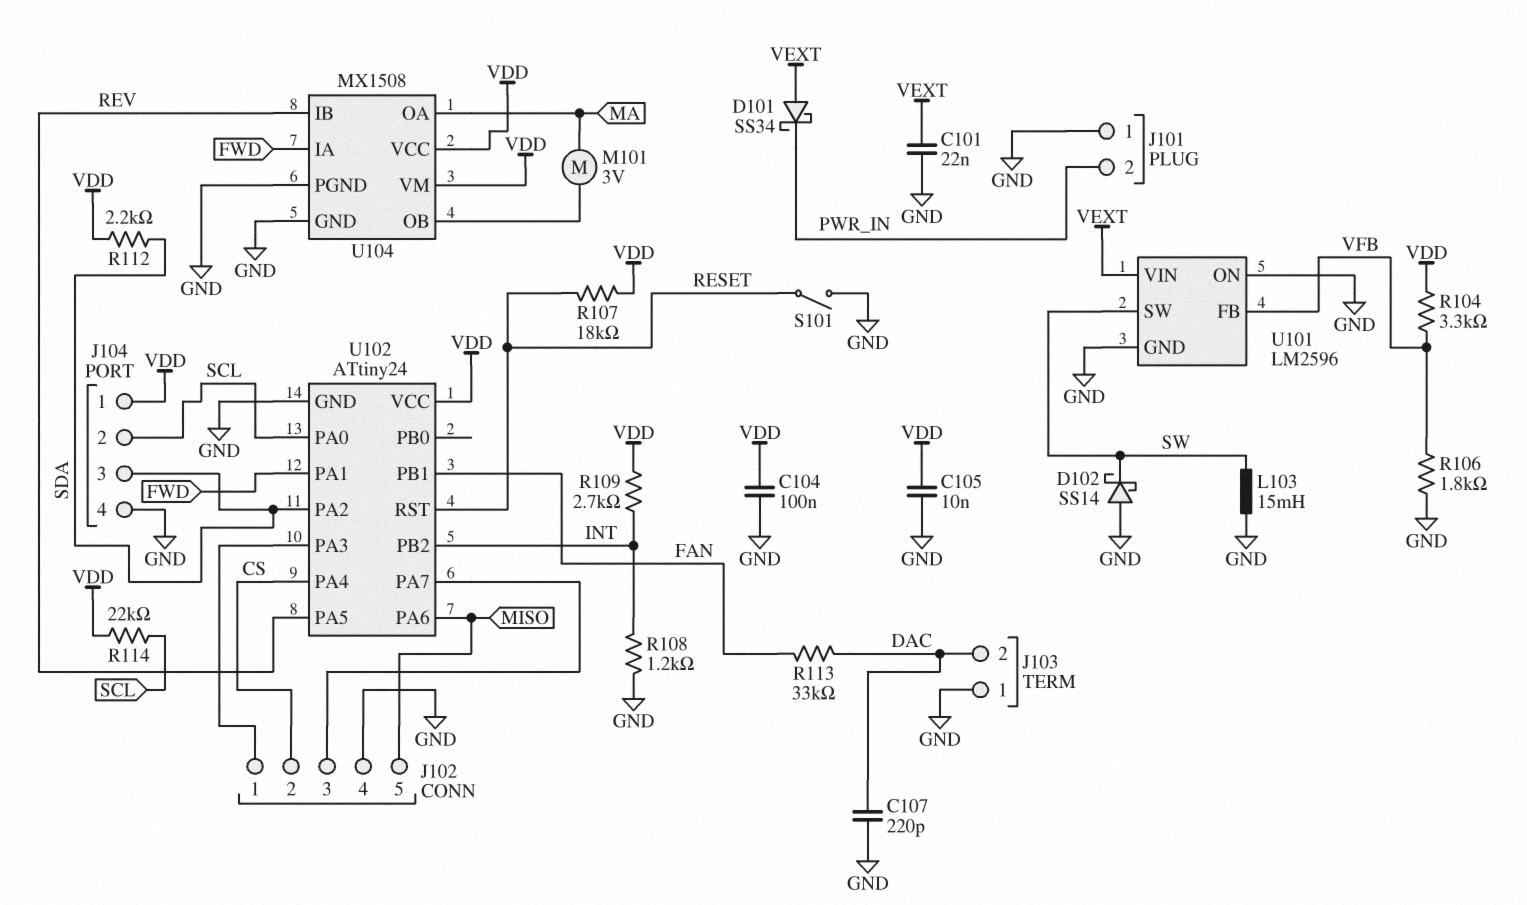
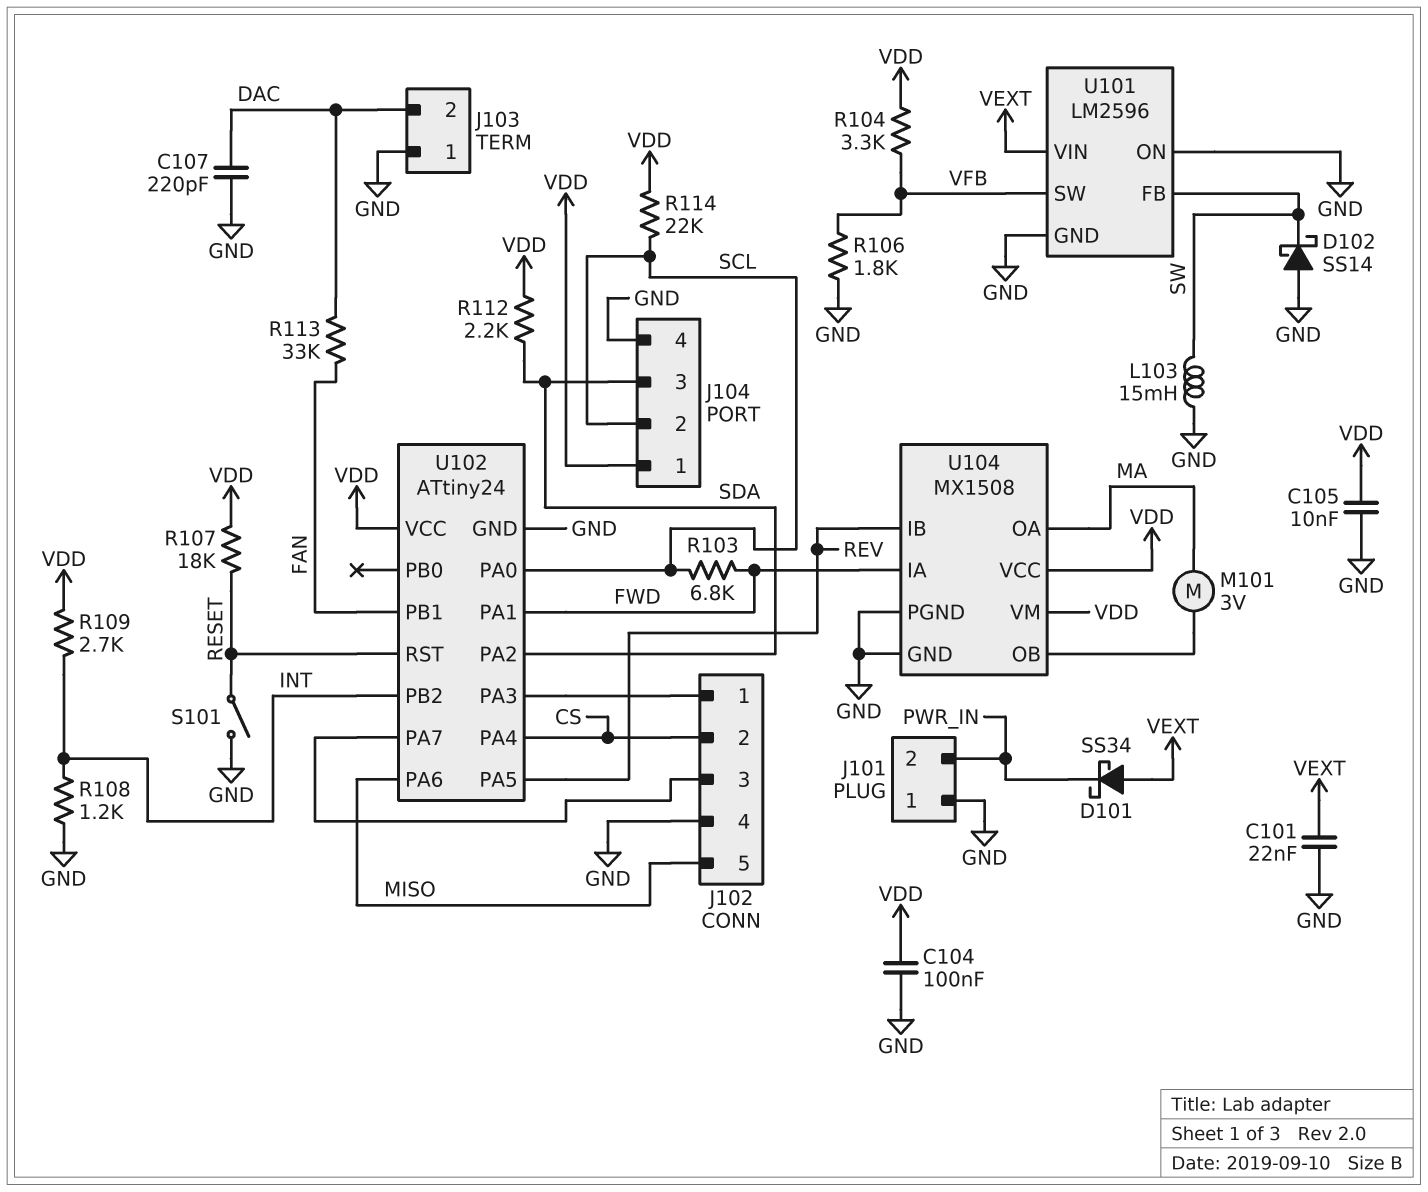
R103: none -> 6.8k (FWD, SCL)
U101 pin FB: VFB -> SW
U101 pin SW: SW -> VFB

